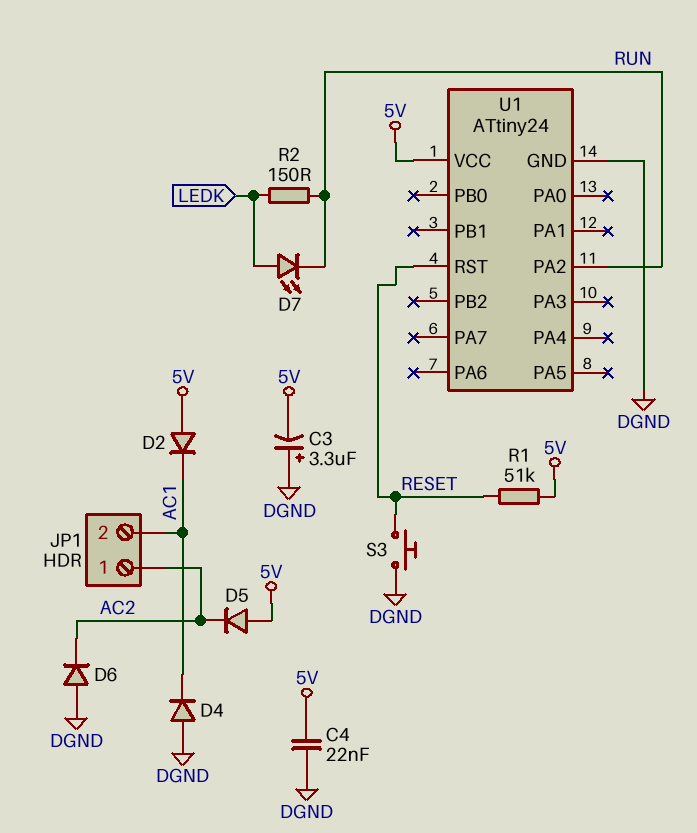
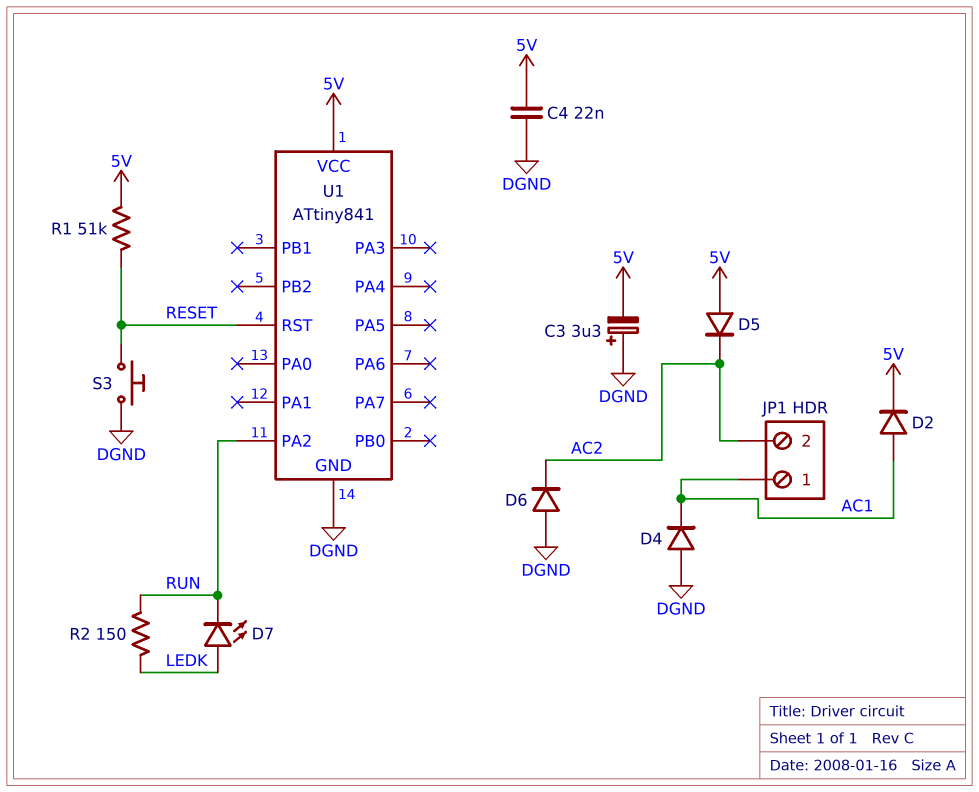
D2: diode (A 5V, K AC1) -> diode (A AC1, K 5V)
JP1 pin 1: AC2 -> AC1
JP1 pin 2: AC1 -> AC2
U1: ATtiny24 -> ATtiny841

